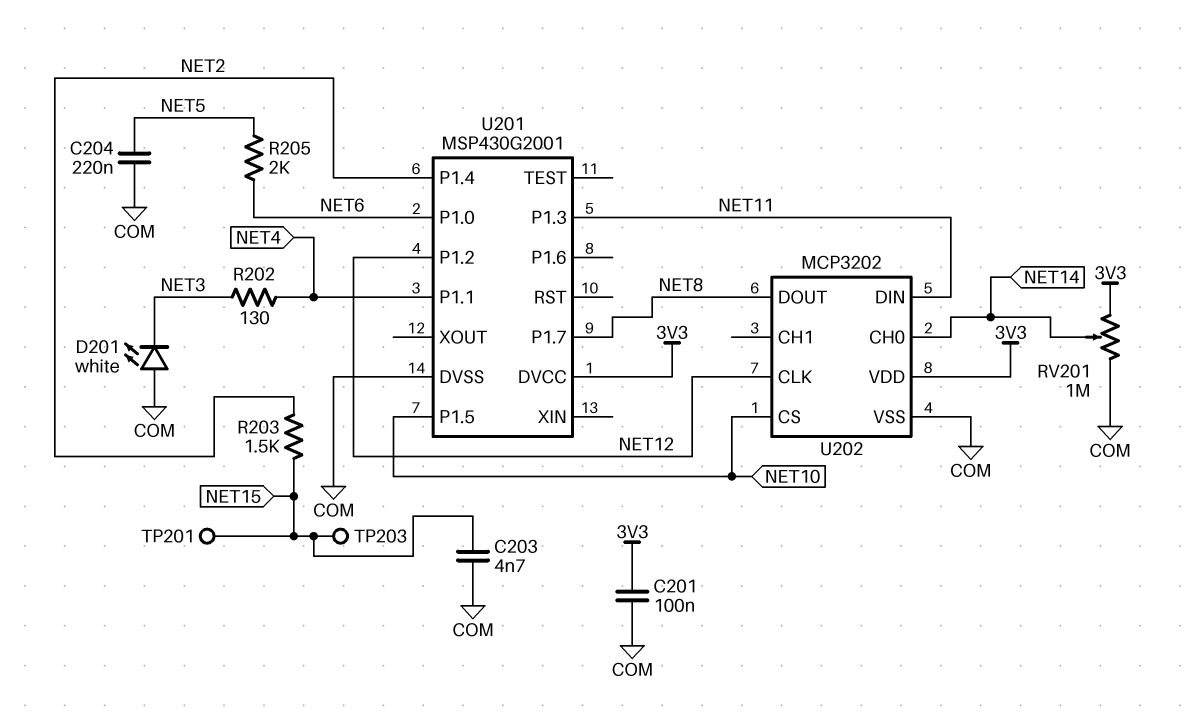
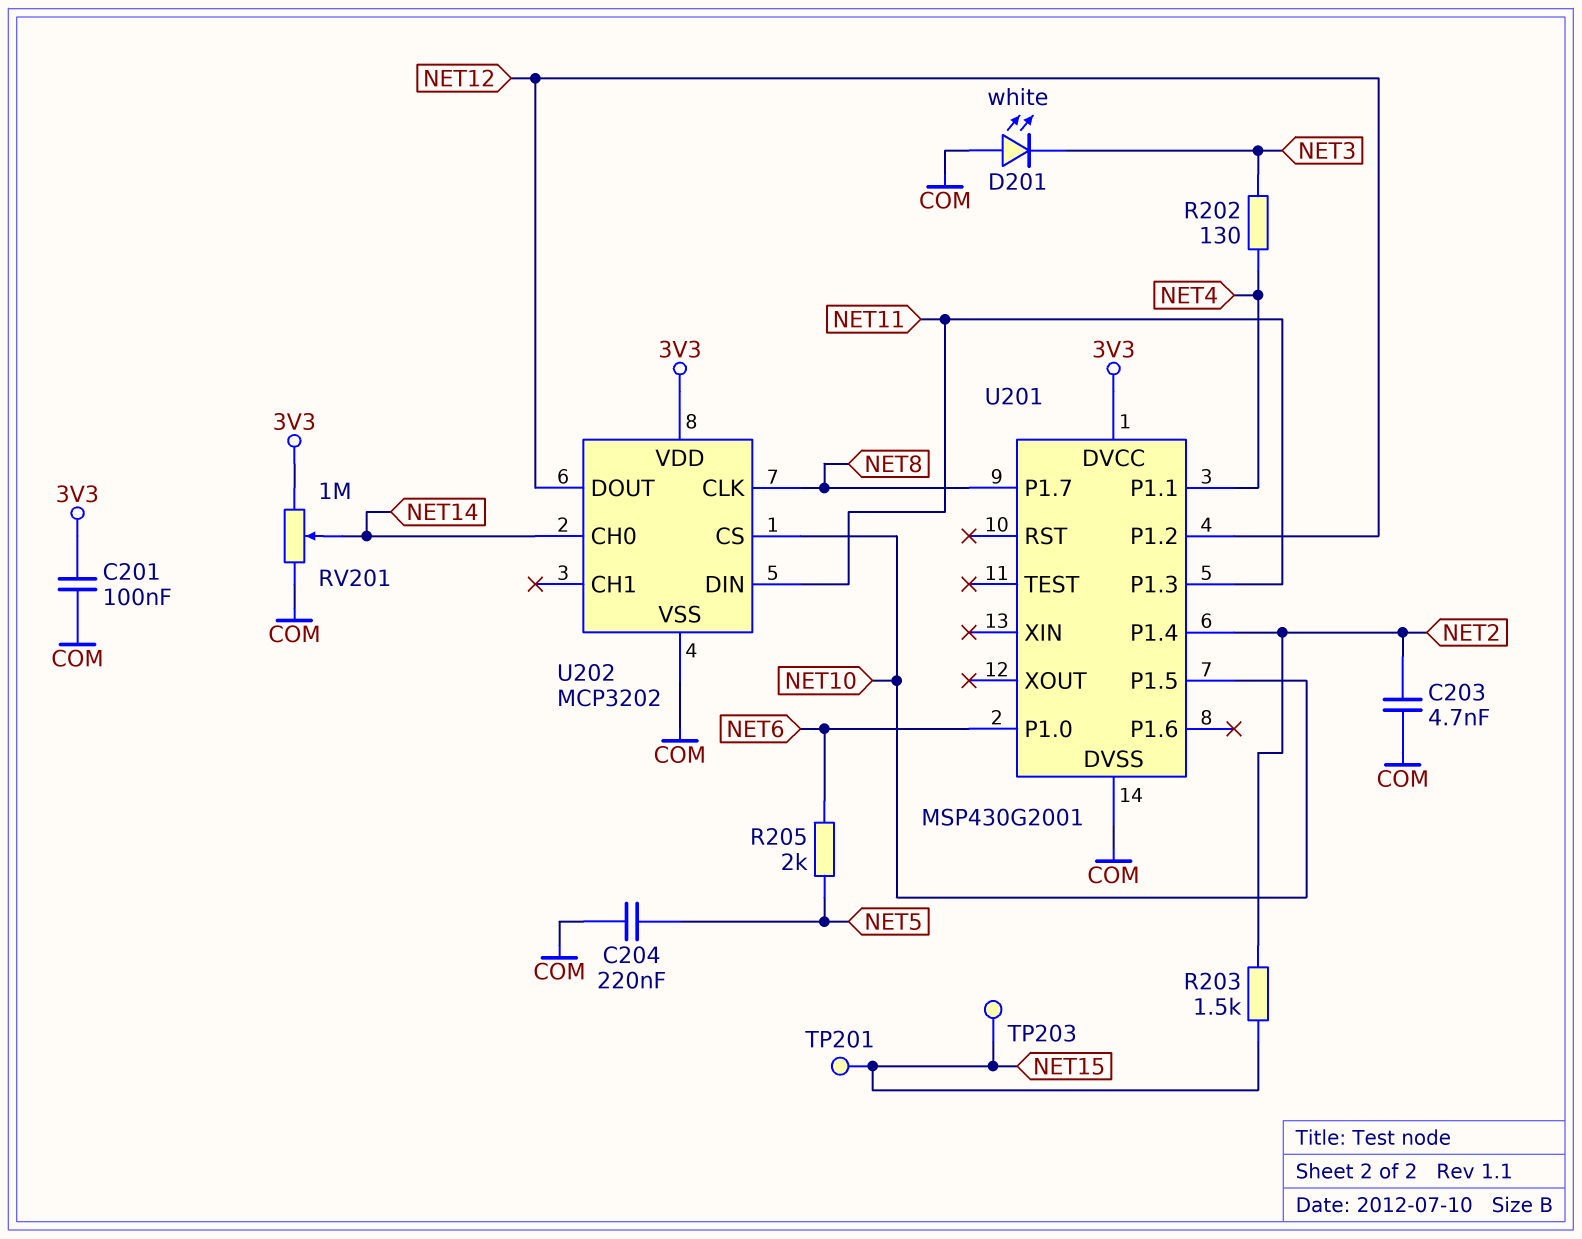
C203: 4.7nF (COM, NET15) -> 4.7nF (COM, NET2)
U202 pin CLK: NET12 -> NET8
U202 pin DOUT: NET8 -> NET12

